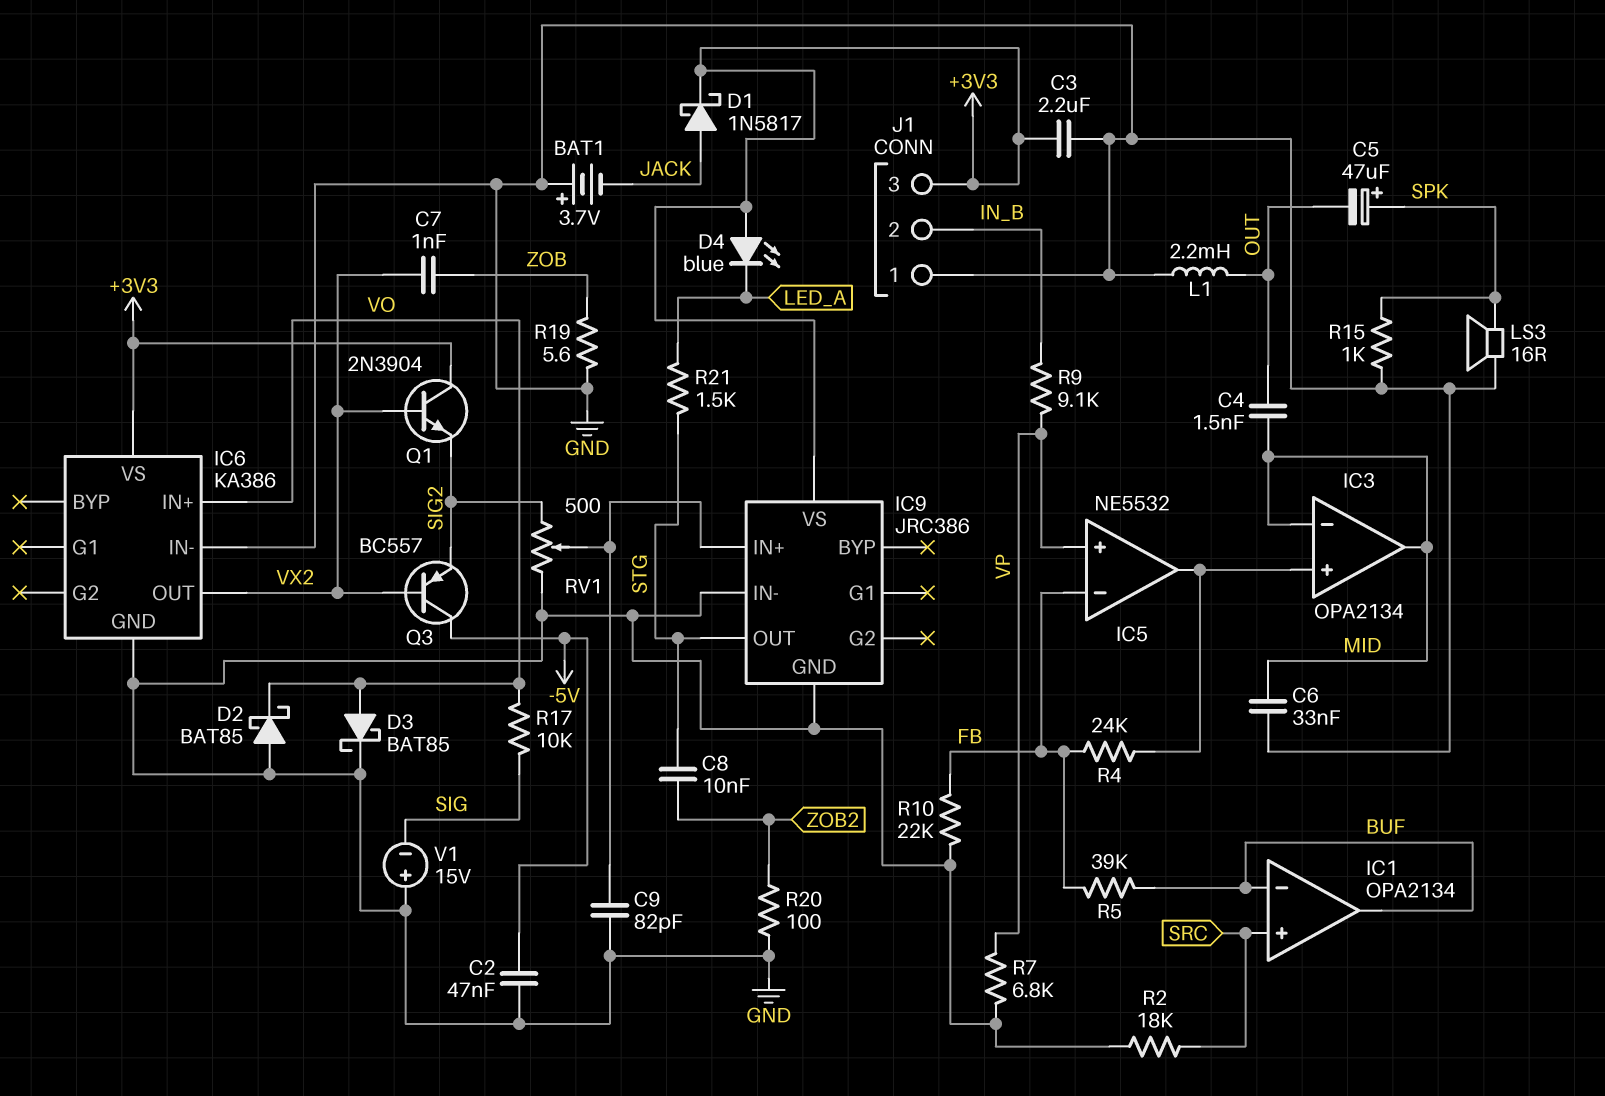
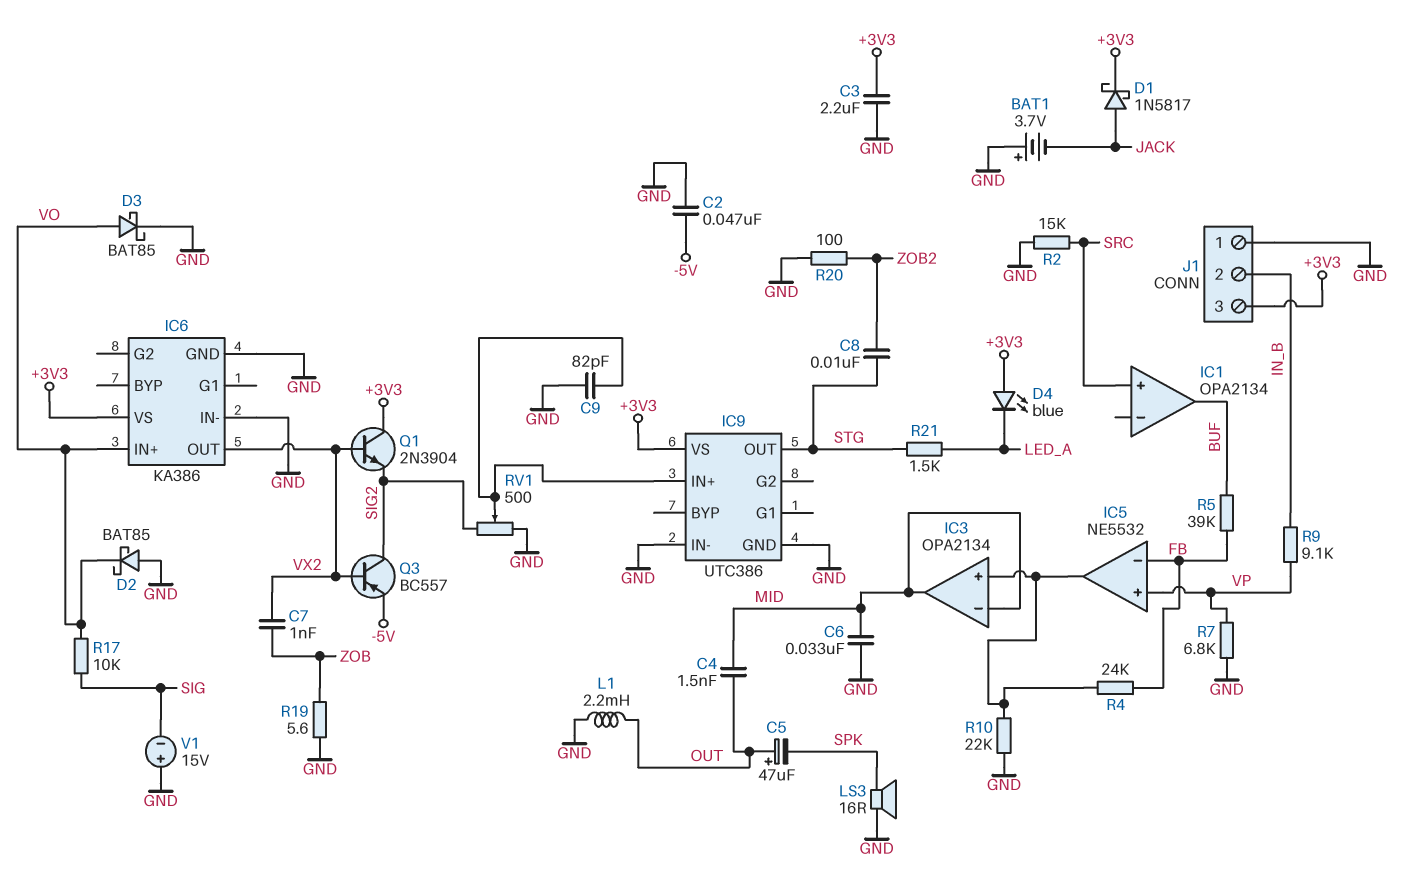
C5: 47uF (plus SPK, minus OUT) -> 47uF (plus OUT, minus SPK)
IC1 pin in-: BUF -> none
IC9: JRC386 -> UTC386
Q3: PNP BC557 (B VX2, C -5V, E SIG2) -> PNP BC557 (B VX2, C SIG2, E -5V)
R2: 18k (GND, SRC) -> 15k (GND, SRC)
R10: 22k (FB, GND) -> 22k (GND, IC3/in+)
R15: 1k (GND, SPK) -> none

